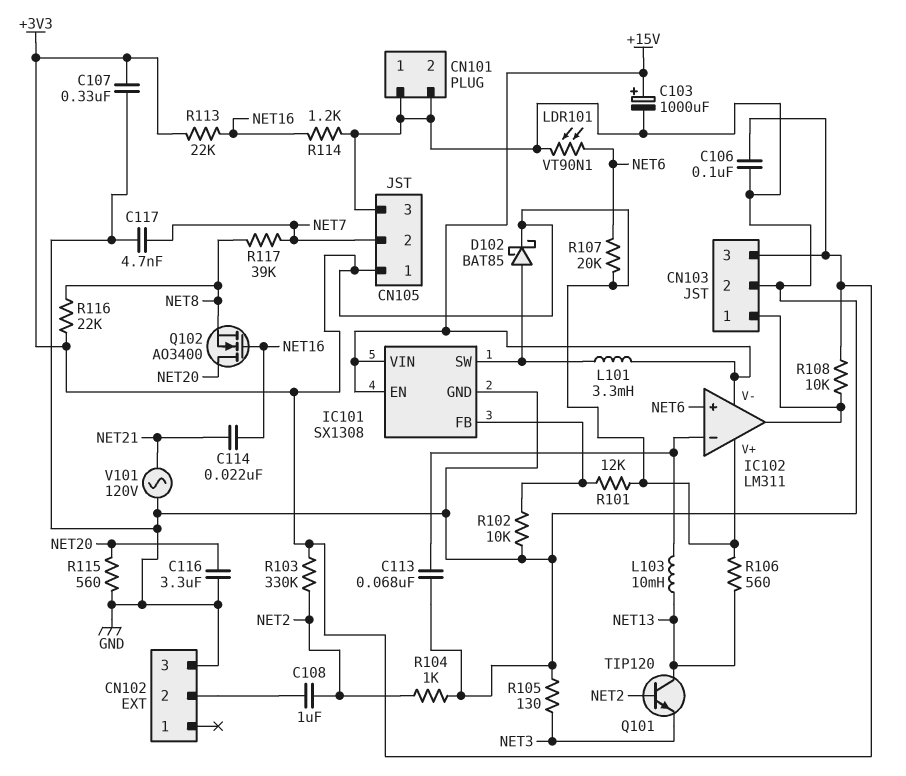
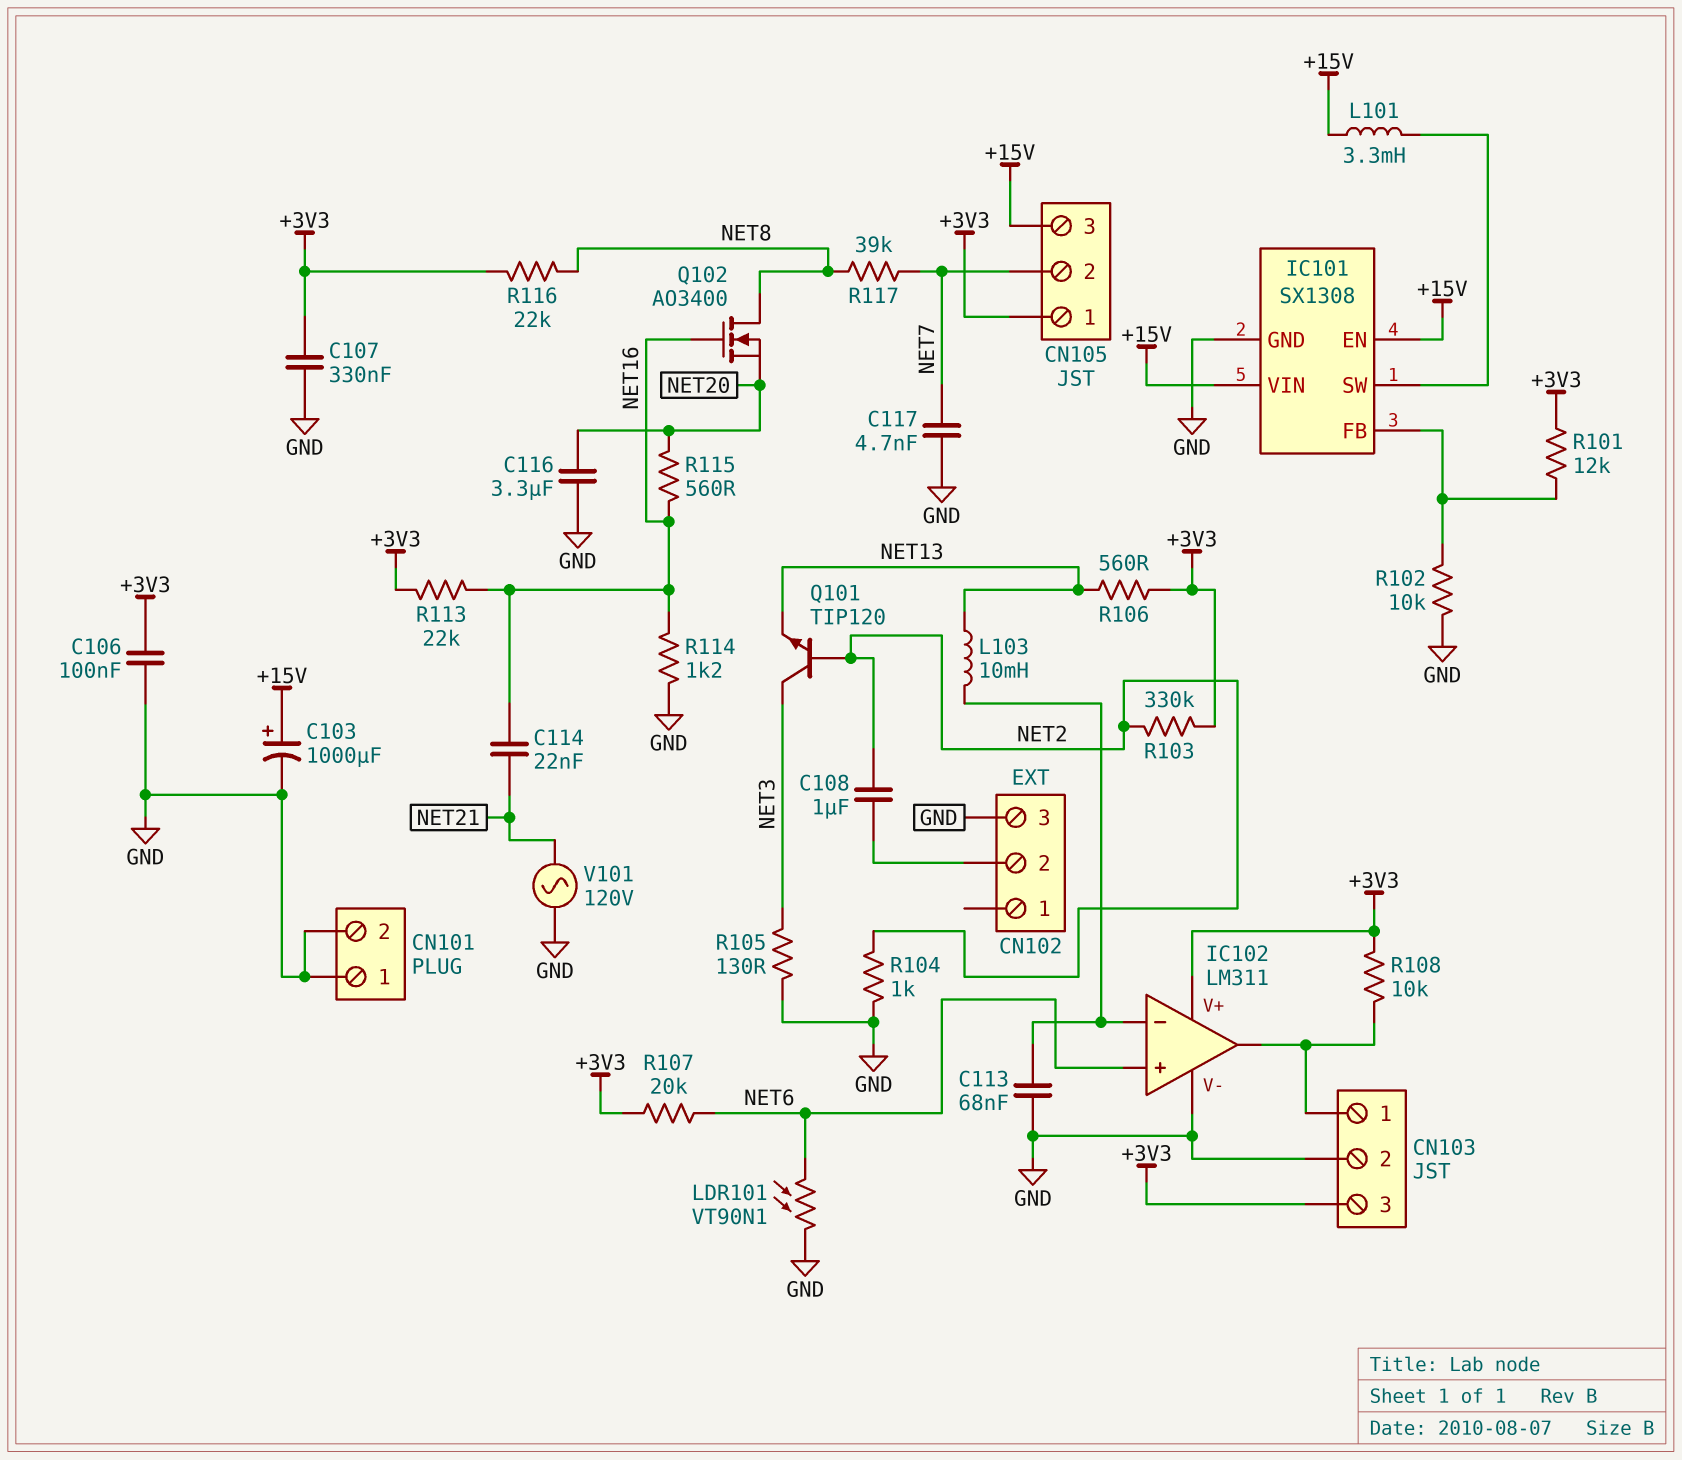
CN105 pin 3: GND -> +15V
D102: schottky BAT85 (A IC101/SW, K +3V3) -> none
IC102 pin V-: +15V -> GND
Q101: NPN TIP120 (B NET2, C NET13, E NET3) -> NPN TIP120 (B NET2, C NET3, E NET13)
Q102: NMOS AO3400 (G NET16, D NET20, S NET8) -> NMOS AO3400 (G NET16, D NET8, S NET20)
R115: 560 (GND, NET20) -> 560 (NET16, NET20)

